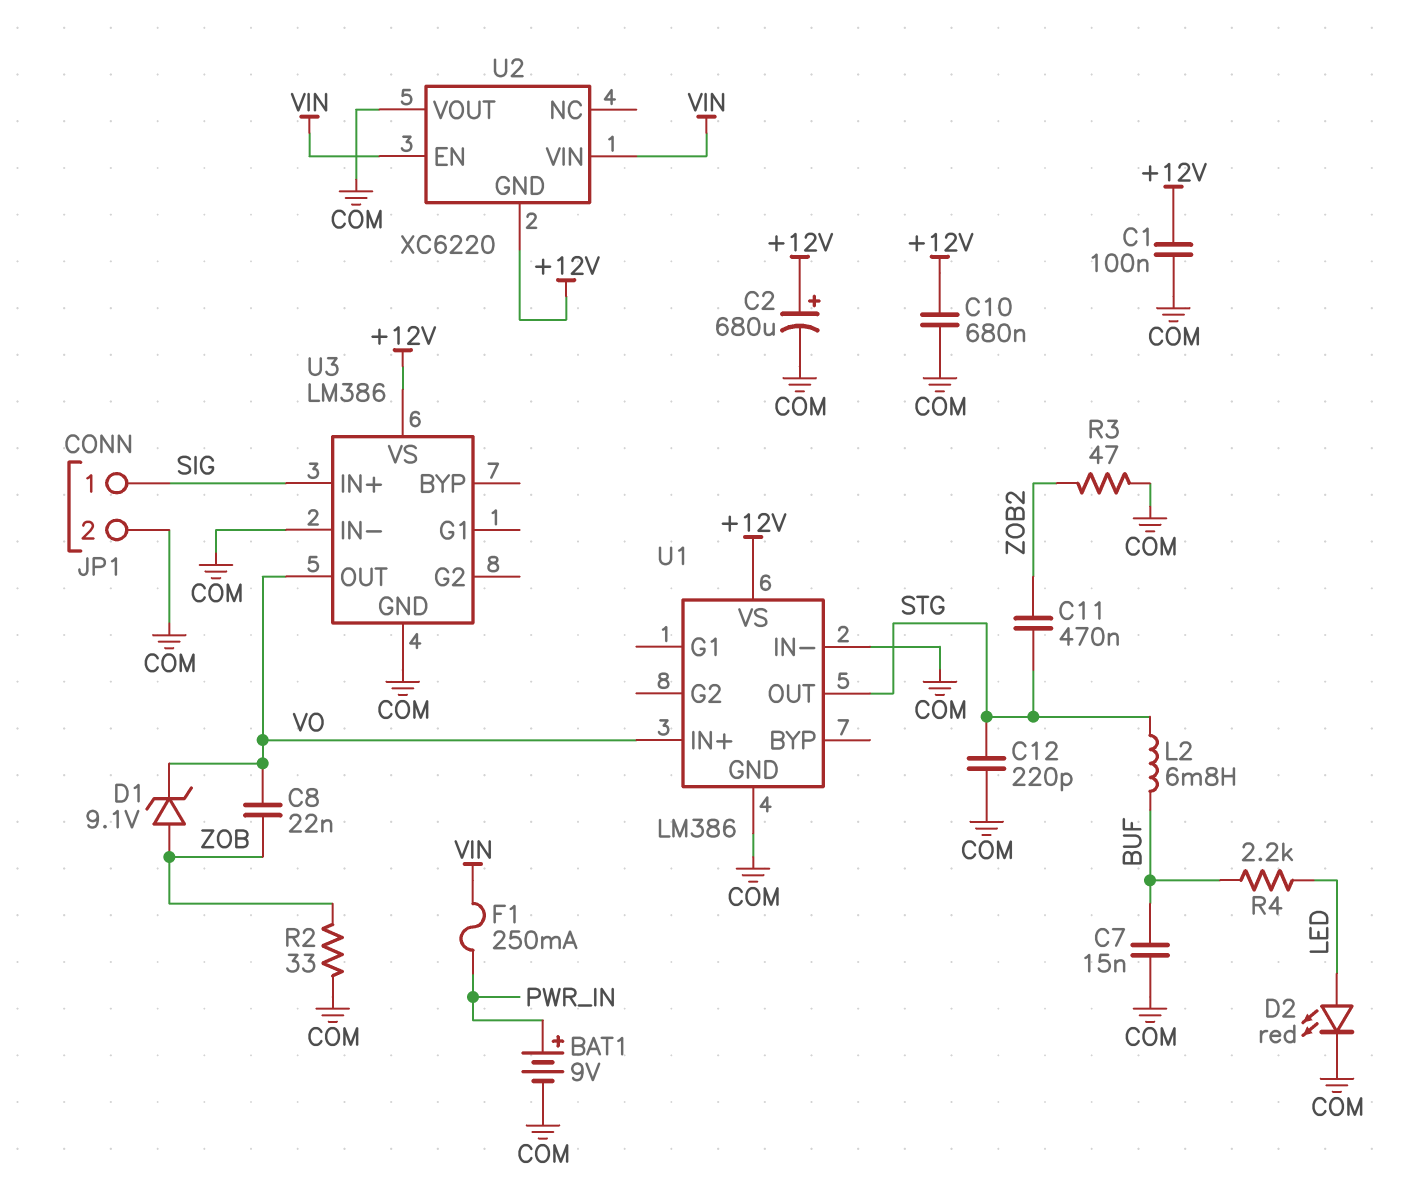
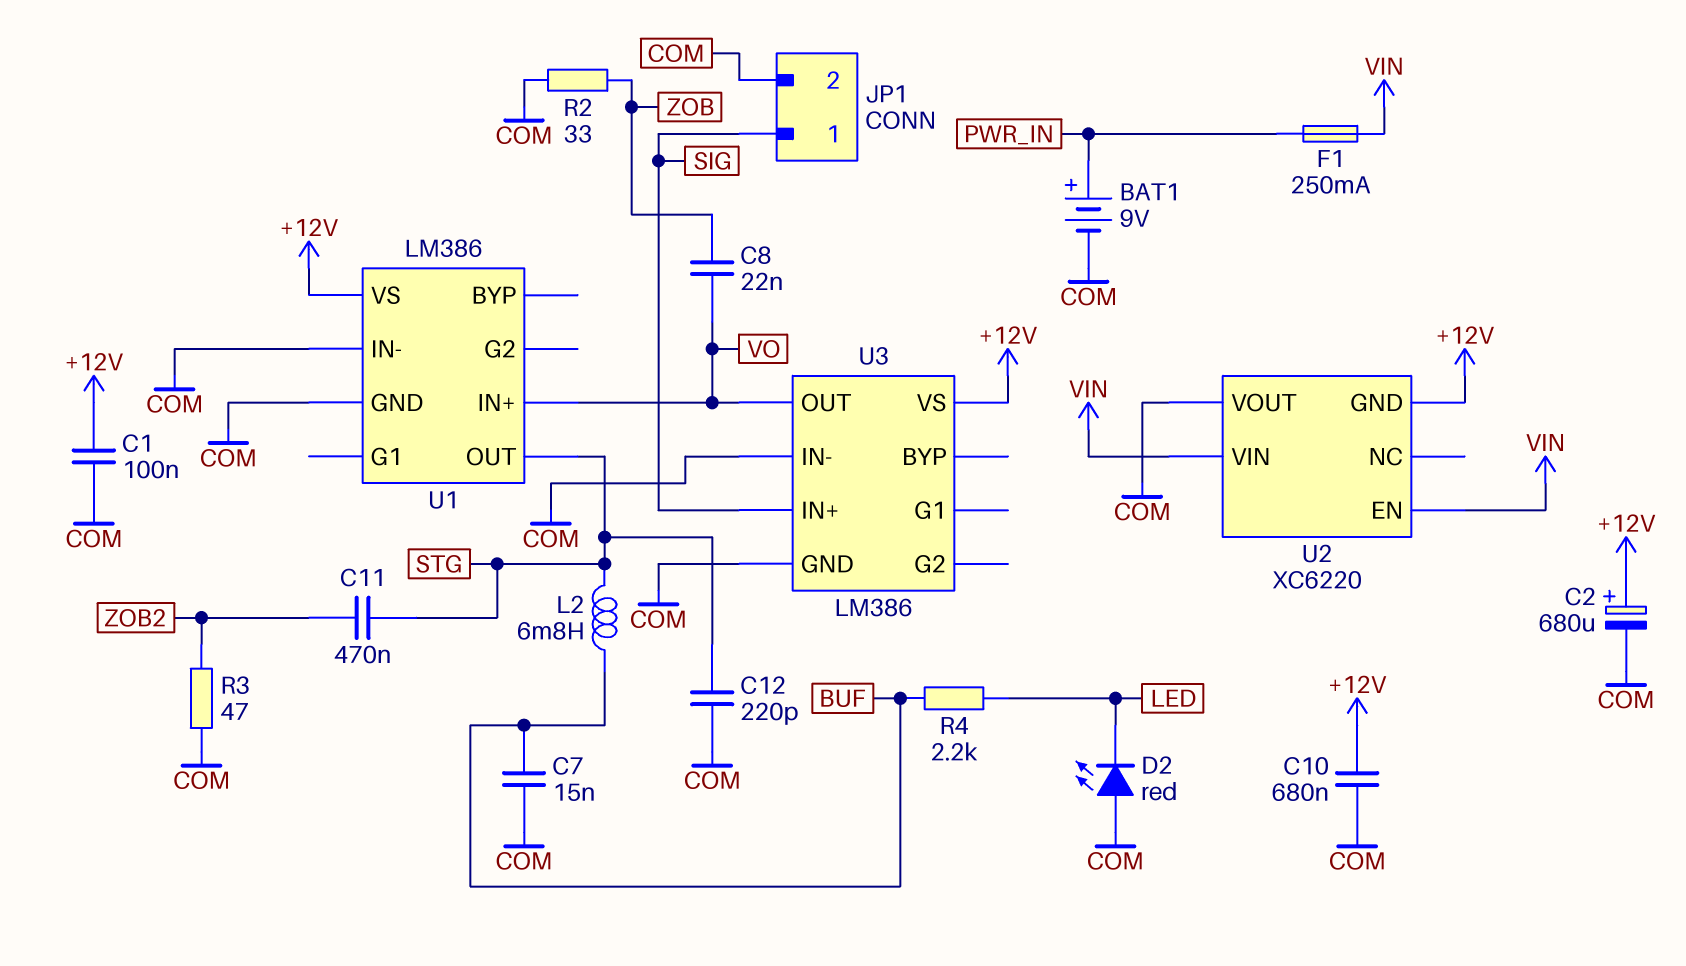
D1: zener 9.1V (A ZOB, K VO) -> none
D2: LED red (A LED, K COM) -> LED red (A COM, K LED)

